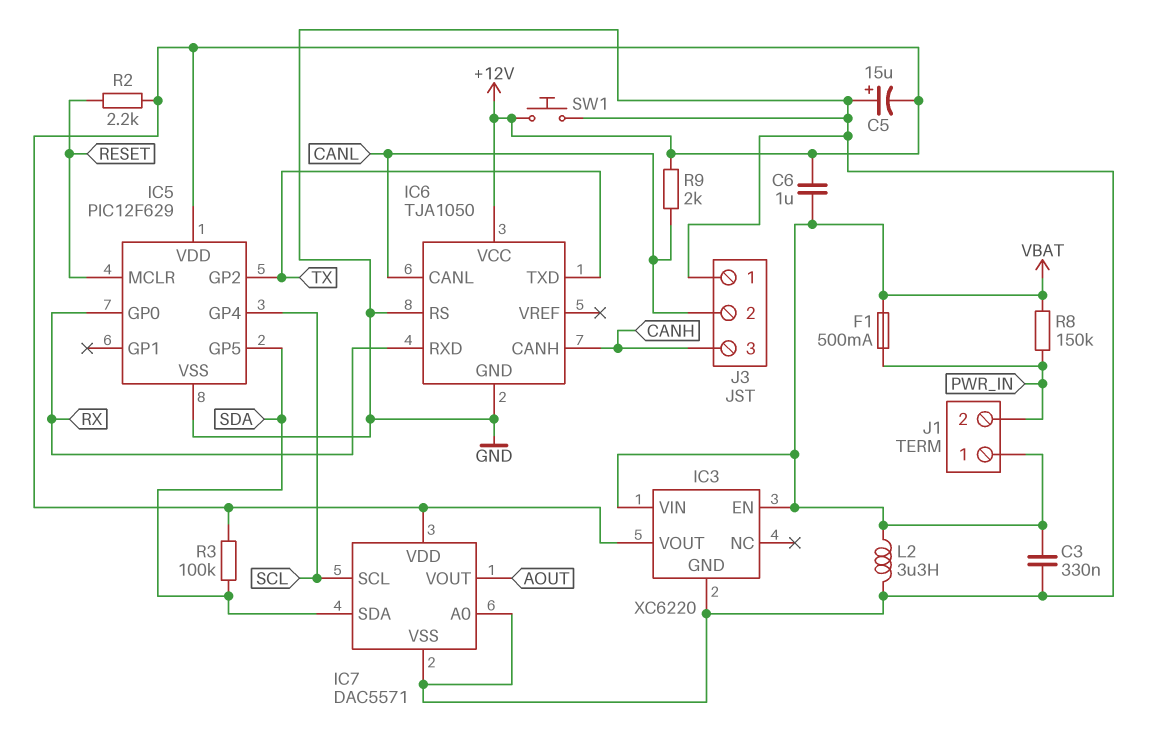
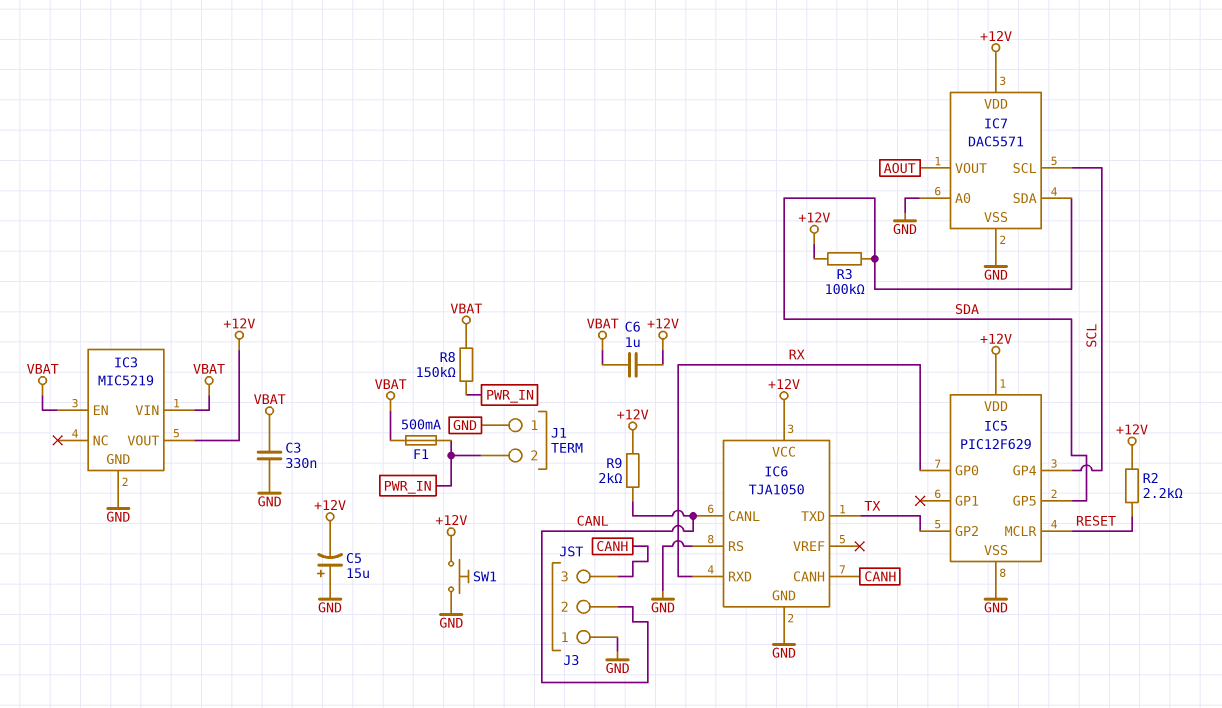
IC3: XC6220 -> MIC5219
J1 pin 1: VBAT -> GND
L2: 3.3uH (GND, VBAT) -> none

